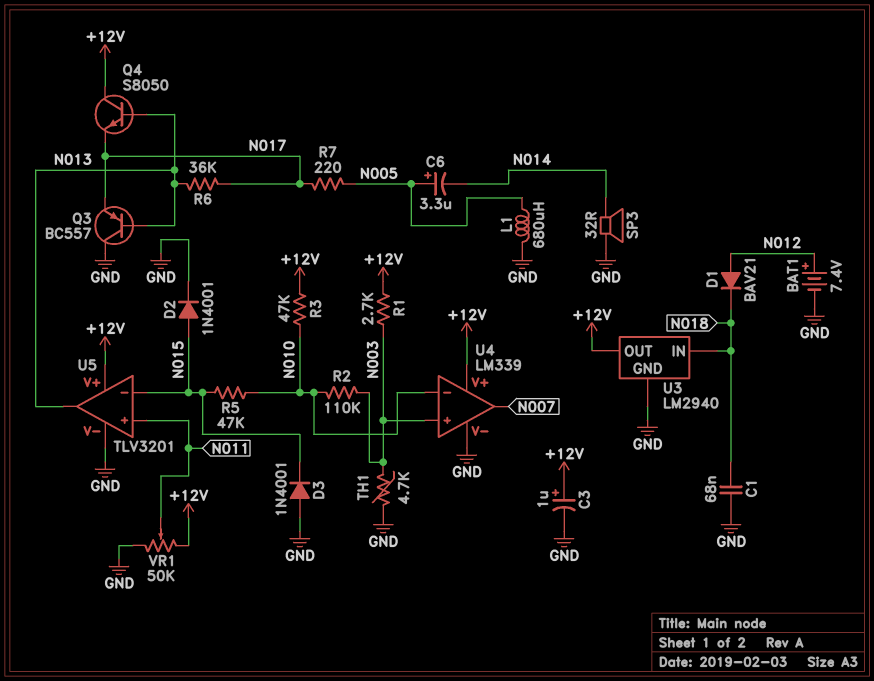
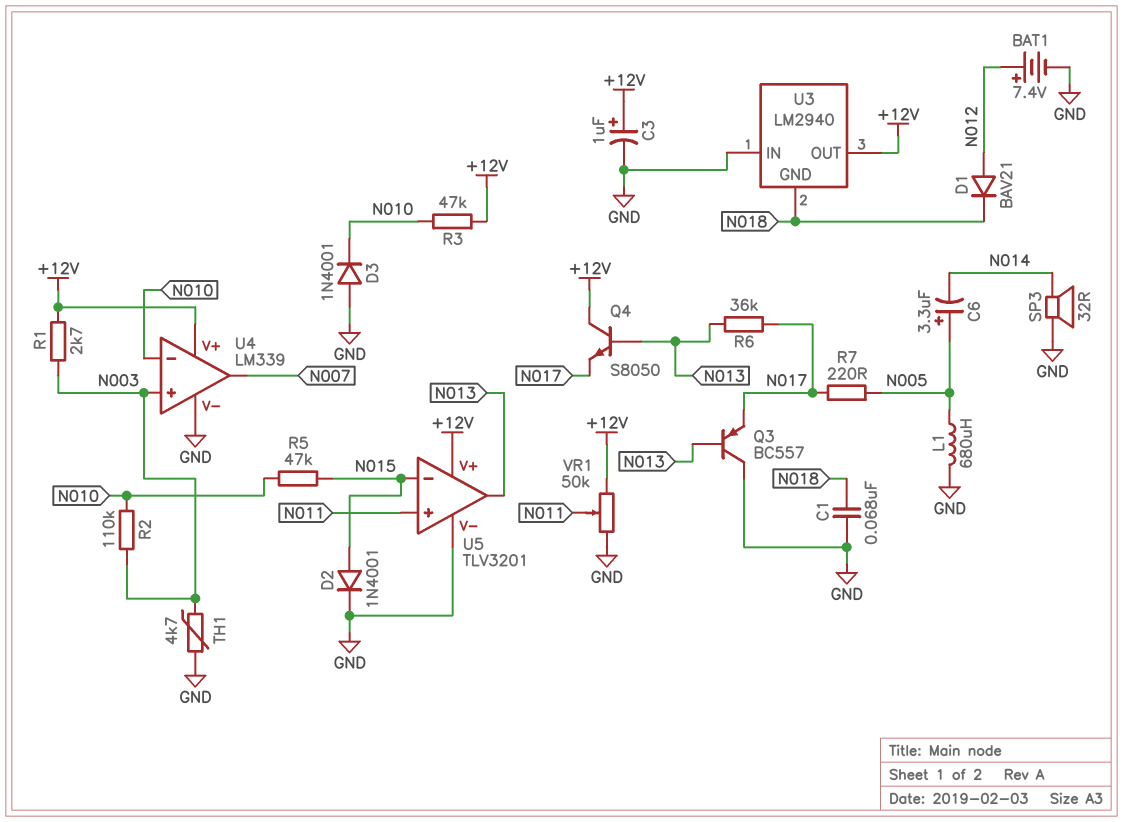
D3: diode 1N4001 (A GND, K N015) -> diode 1N4001 (A GND, K N010)
U3 pin GND: GND -> N018
U3 pin IN: N018 -> GND

